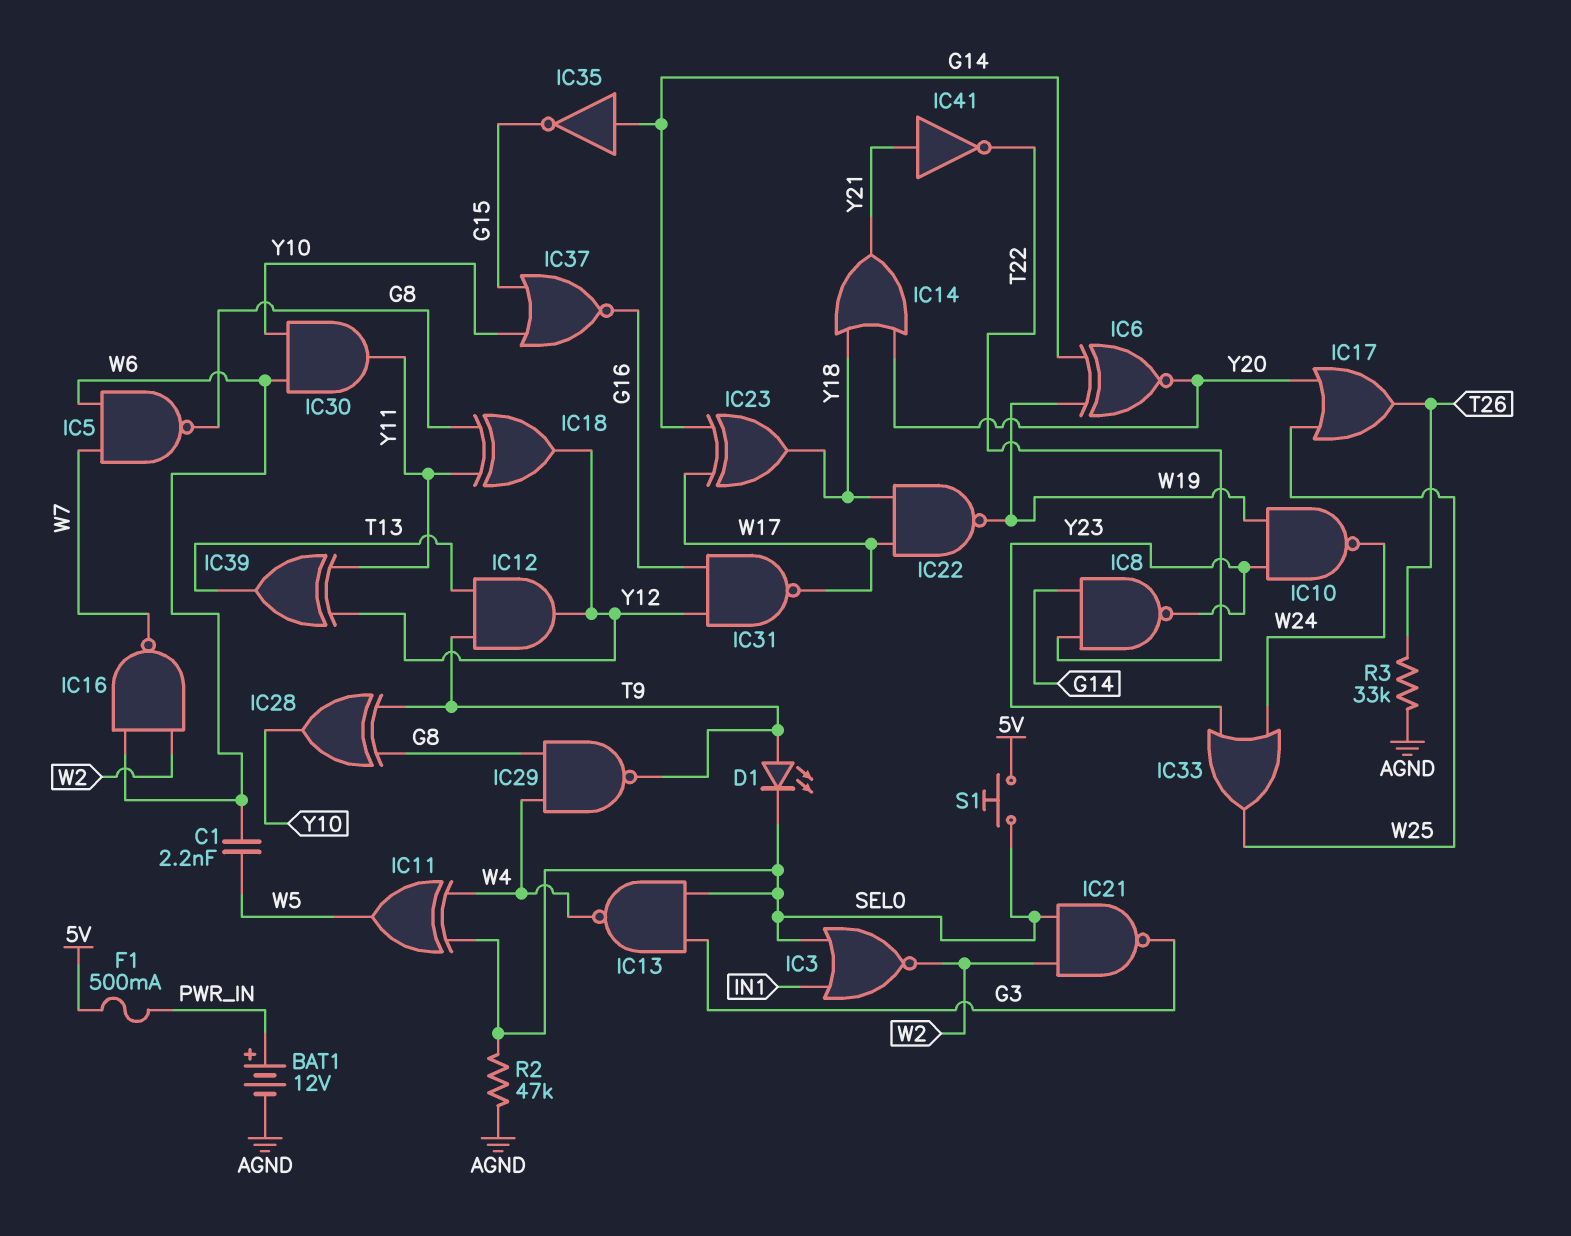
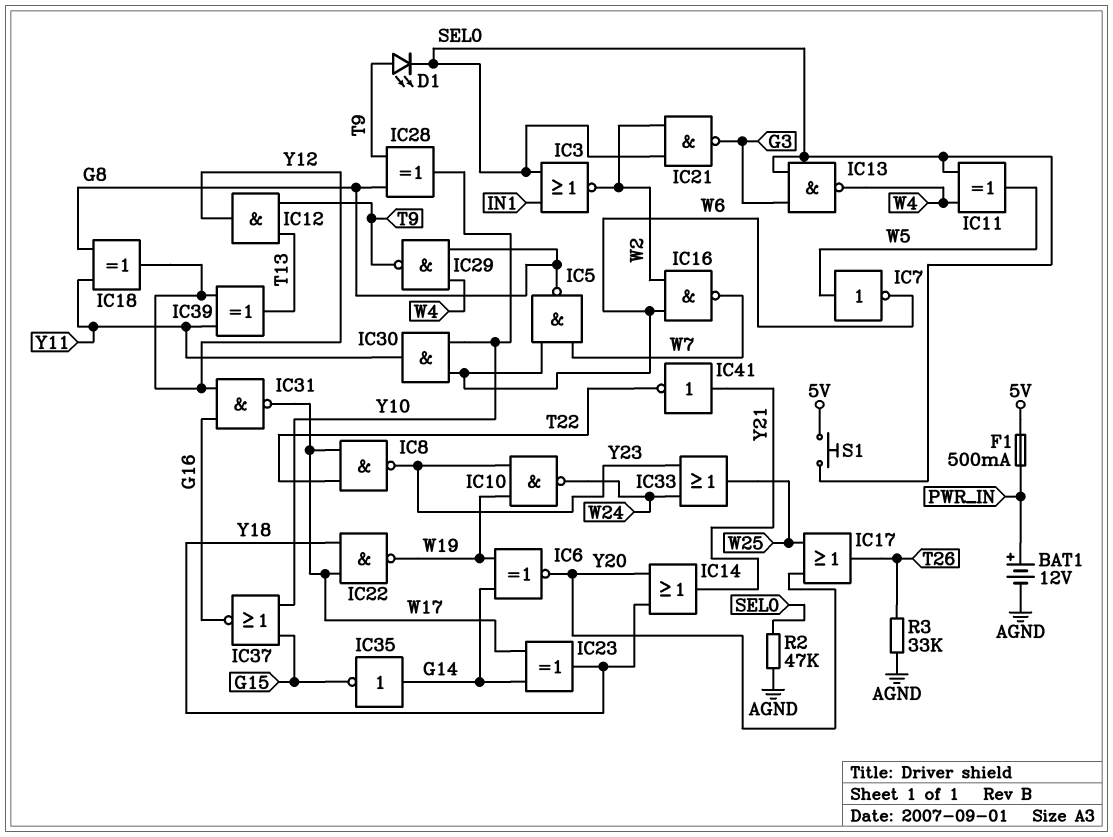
C1: 2.2nF (W5, W6) -> none
IC7: none -> NOT (in W5, out W6)
IC8: NAND (in G14, in T22, out Y23) -> NAND (in T22, in W17, out Y23)

